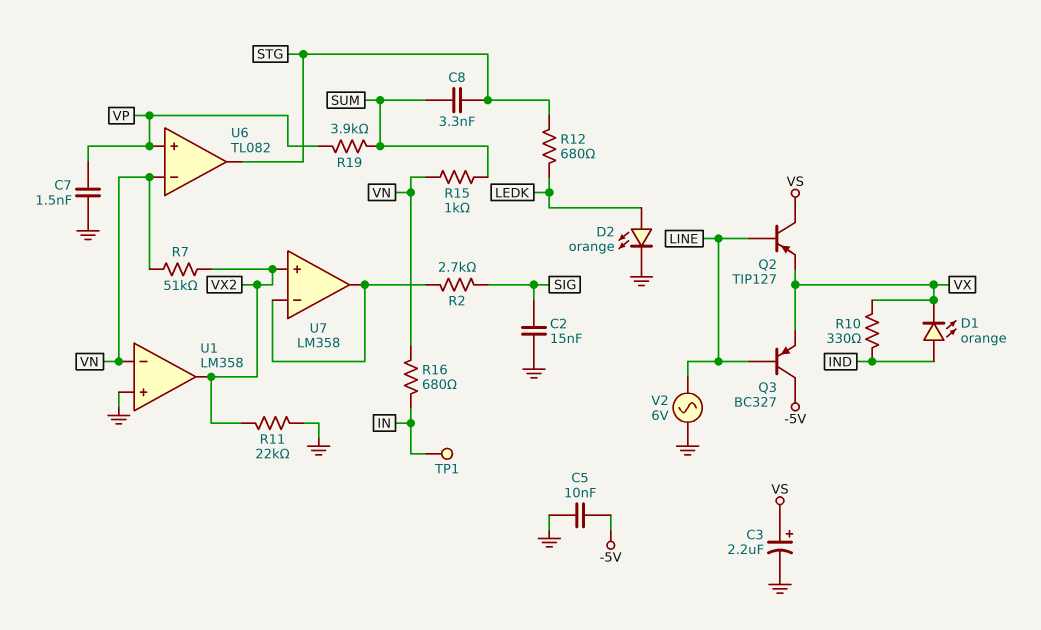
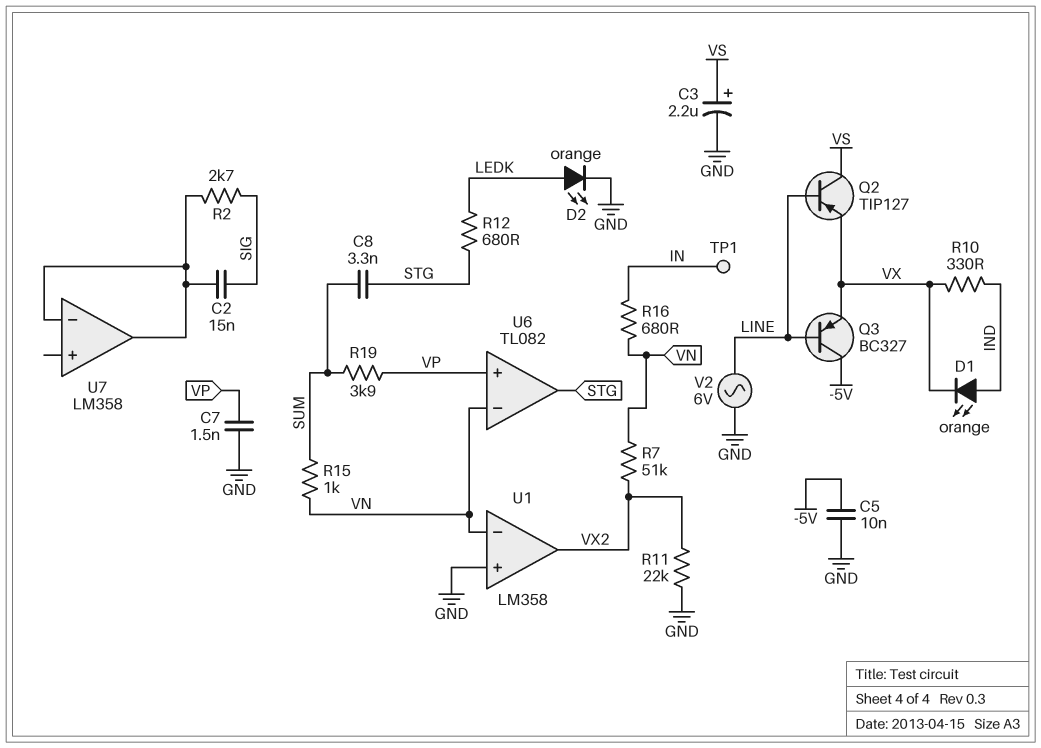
C2: 15nF (GND, SIG) -> 15nF (SIG, U7/in-)
U7 pin in+: VX2 -> none

